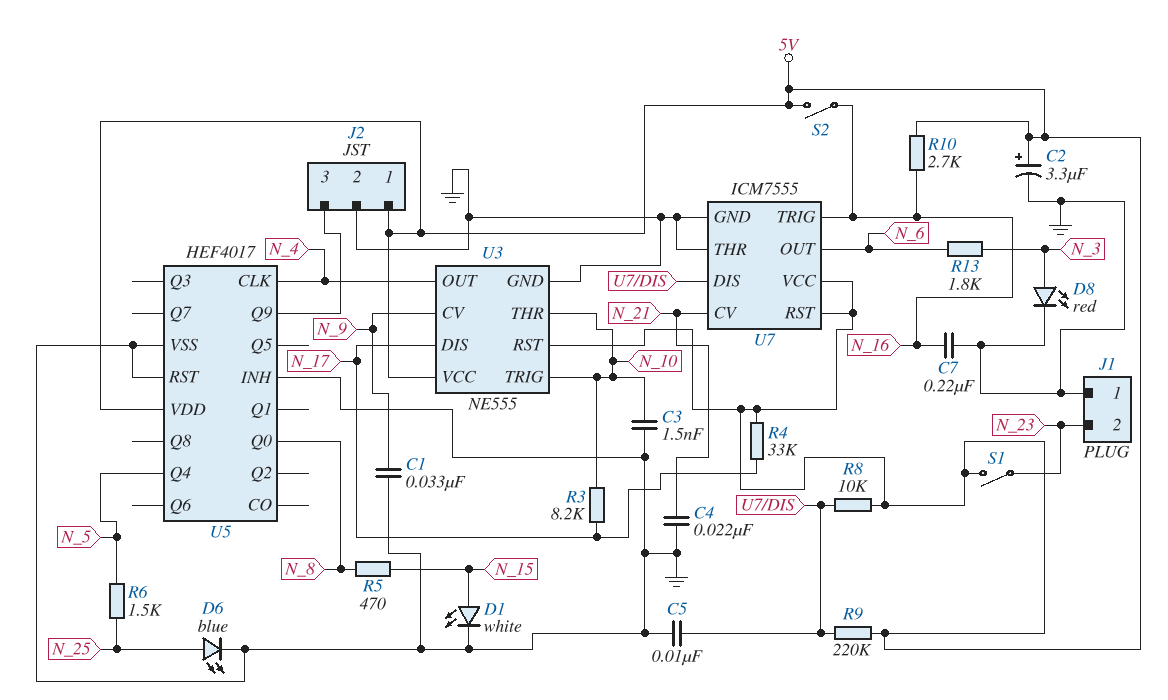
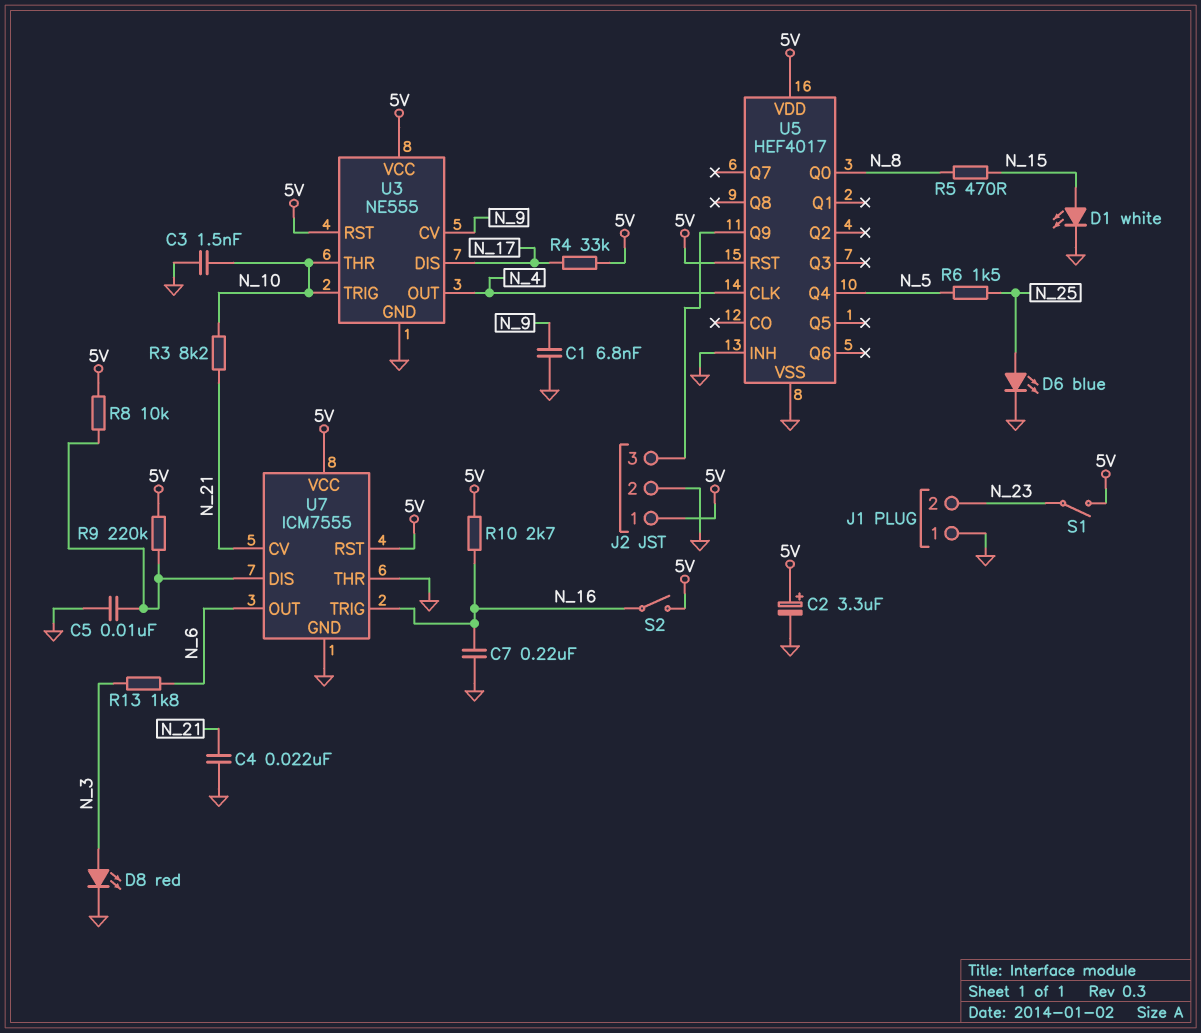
C1: 33nF (GND, N_9) -> 6.8nF (GND, N_9)
R3: 8.2k (N_10, N_17) -> 8.2k (N_10, N_21)
U5 pin RST: GND -> 5V

